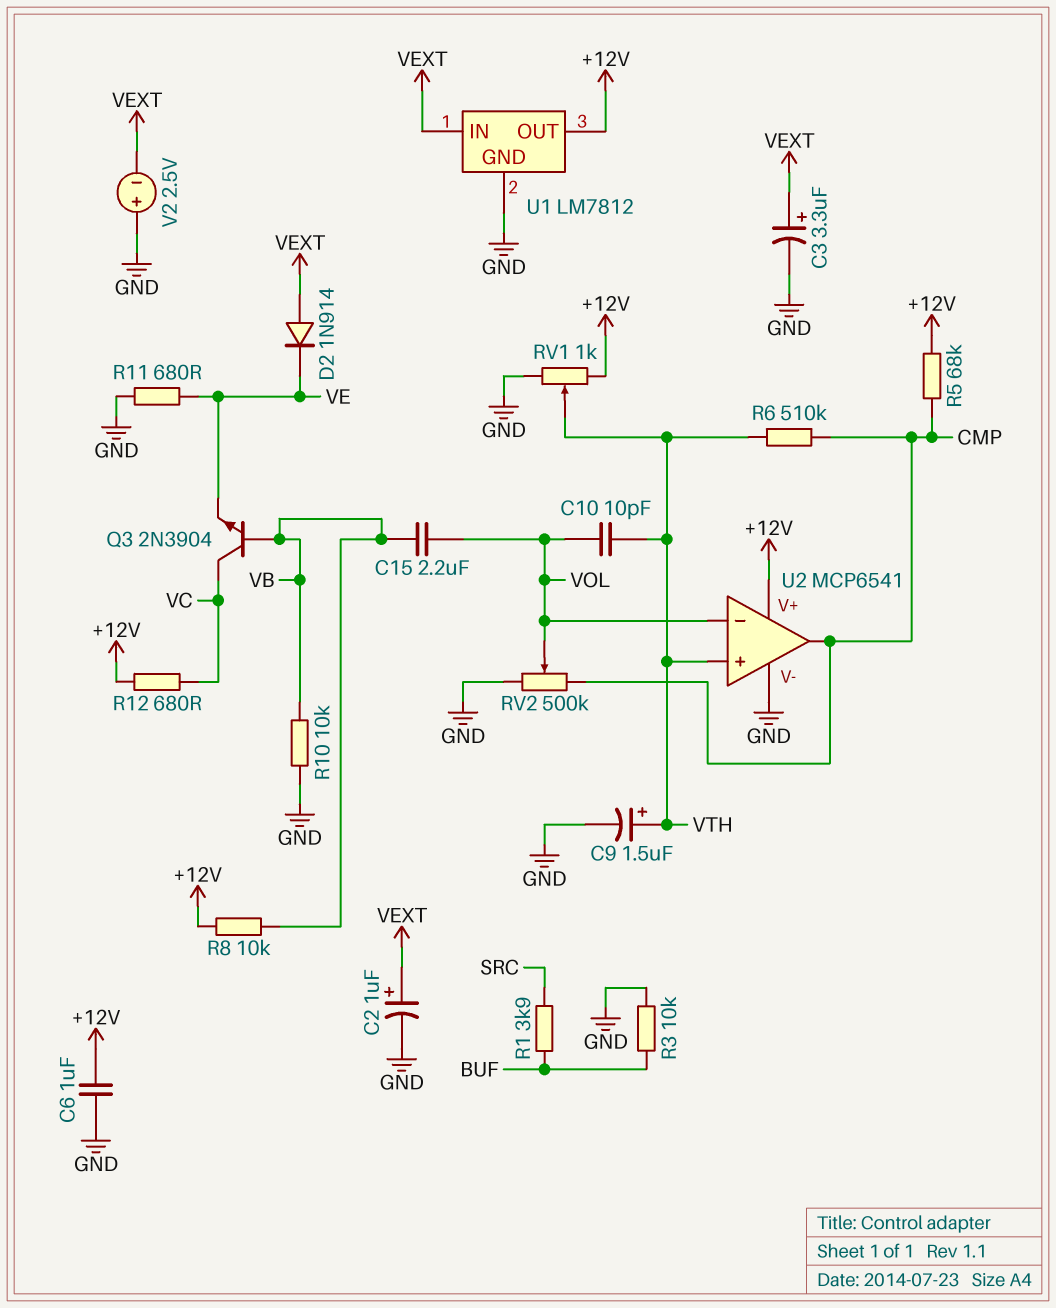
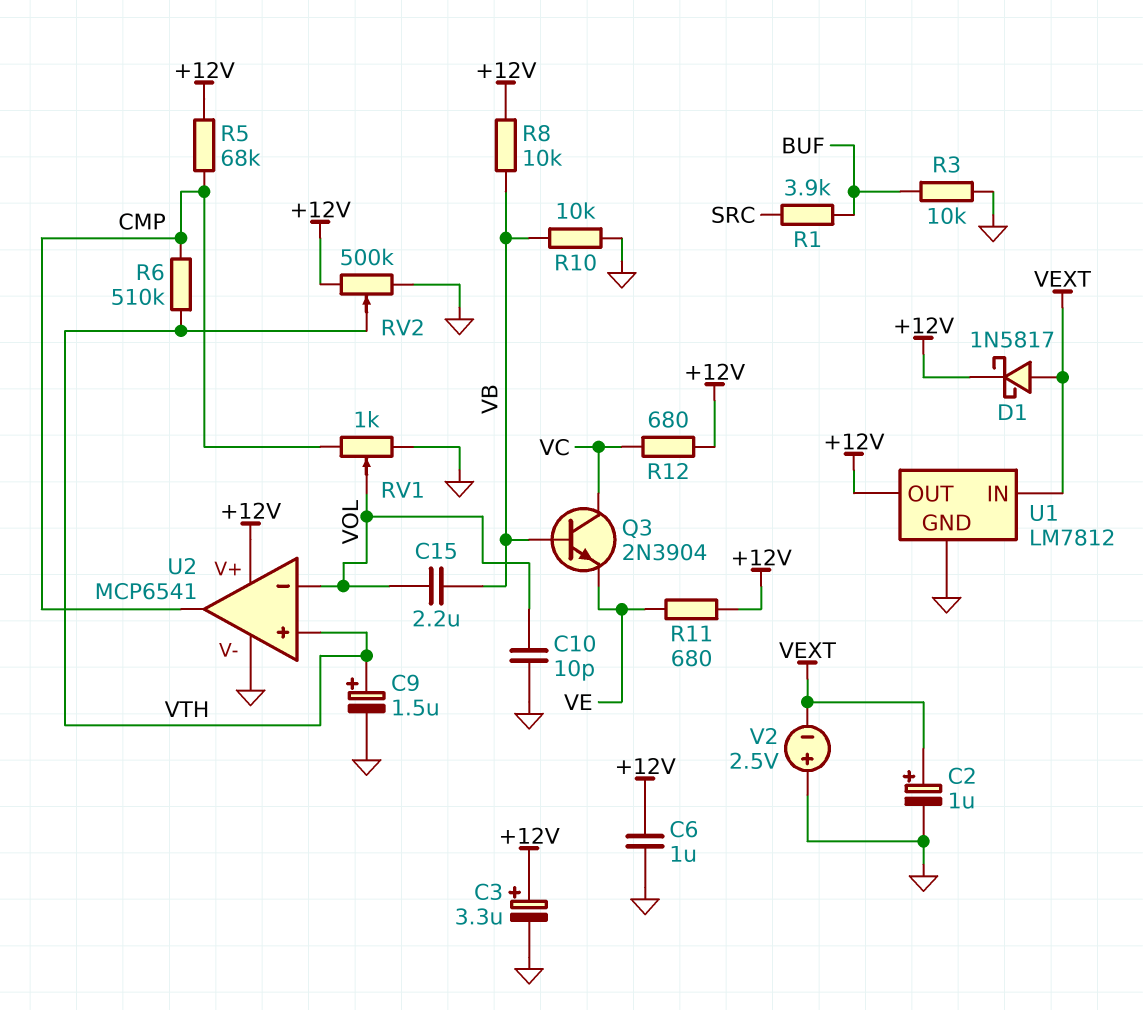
C3: 3.3uF (plus VEXT, minus GND) -> 3.3uF (plus +12V, minus GND)
C10: 10pF (VOL, VTH) -> 10pF (GND, VOL)
D1: none -> schottky 1N5817 (A VEXT, K +12V)
D2: diode 1N914 (A VEXT, K VE) -> none
R11: 680 (GND, VE) -> 680 (+12V, VE)
RV1: 1k (+12V, GND, wiper VTH) -> 1k (CMP, GND, wiper VOL)
RV2: 500k (CMP, GND, wiper VOL) -> 500k (+12V, GND, wiper VTH)

